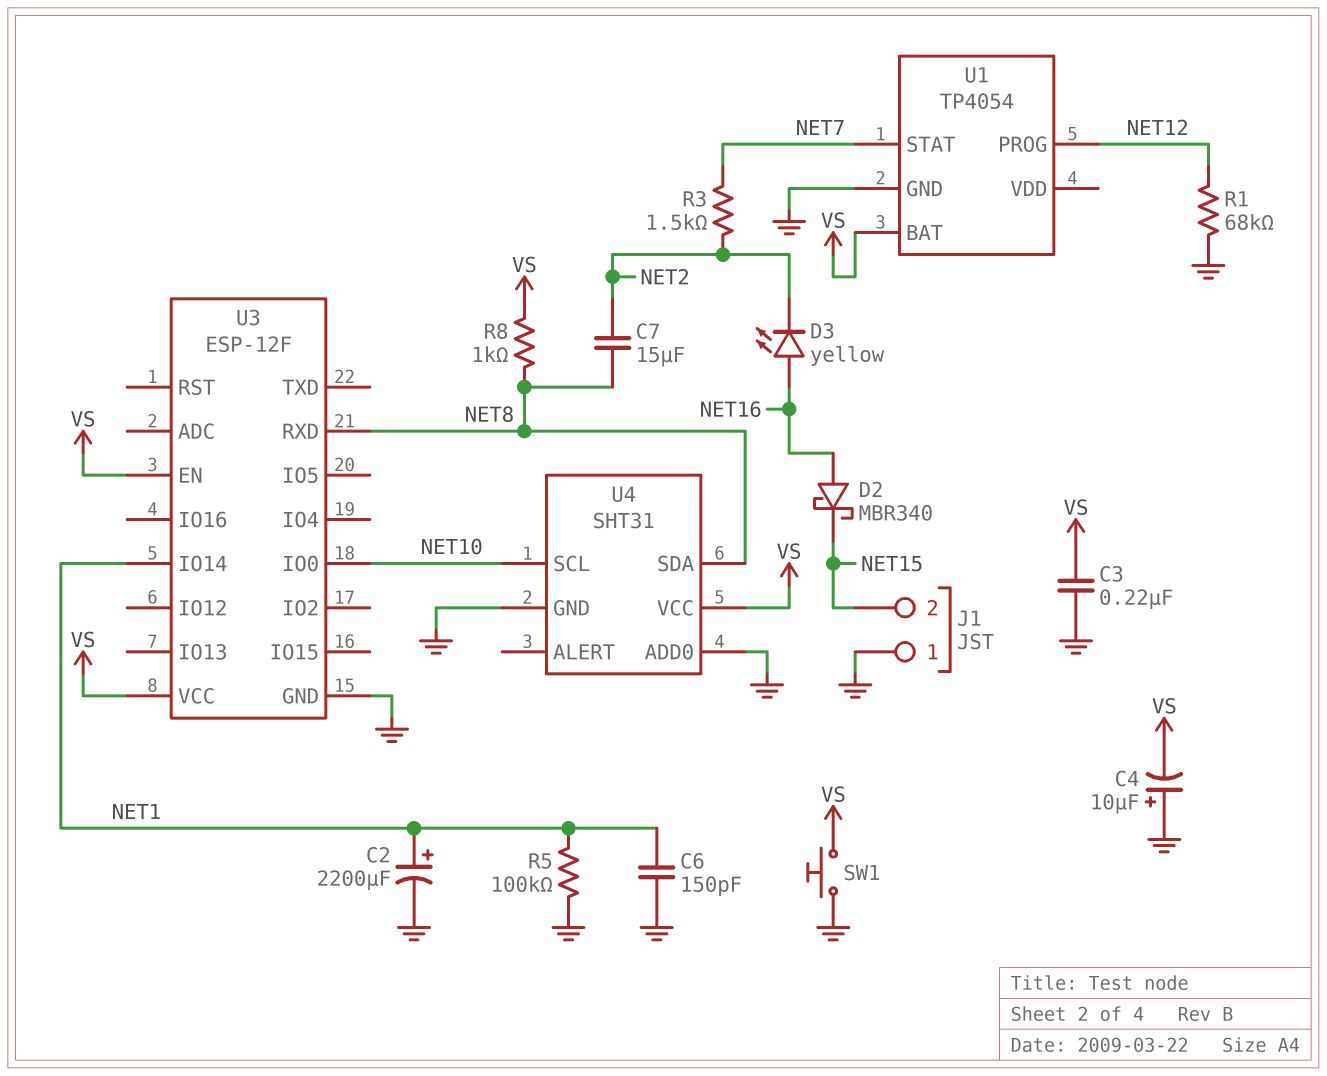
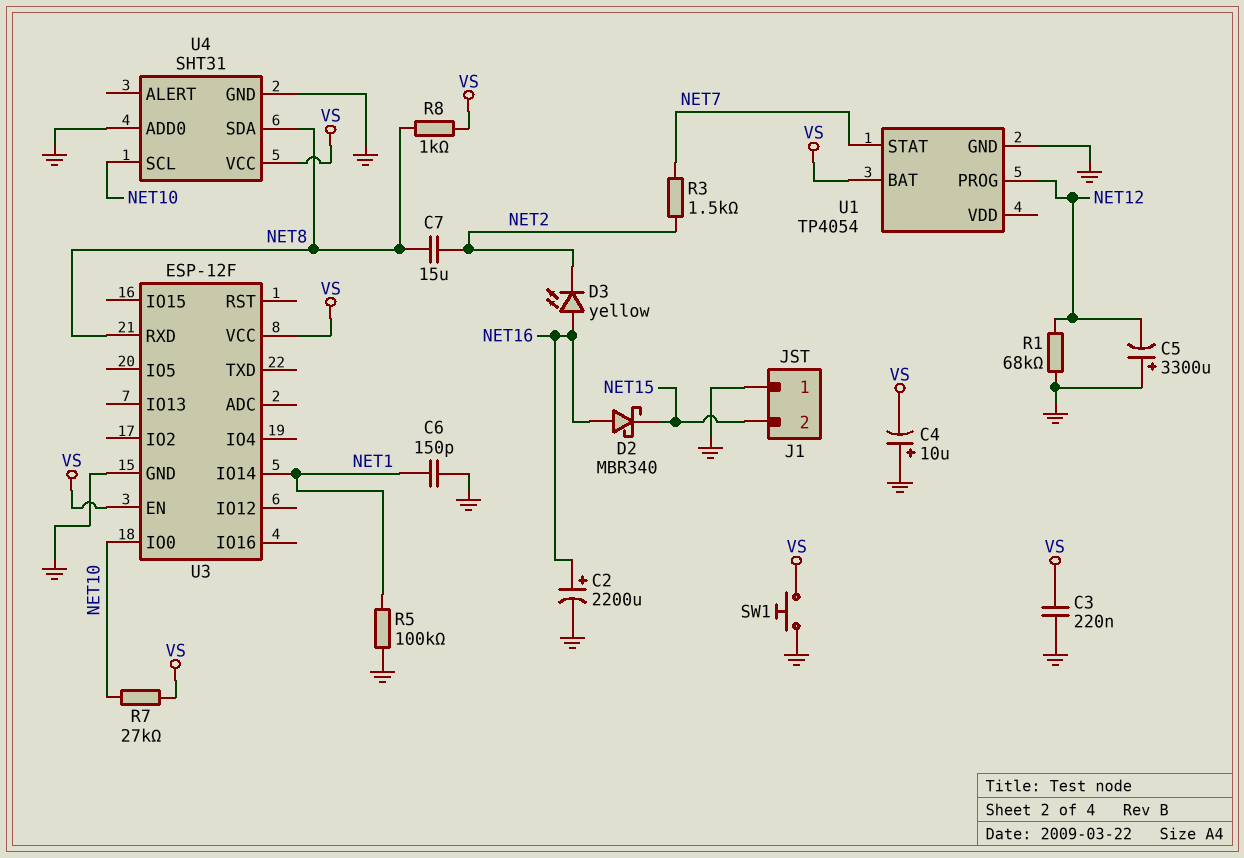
C2: 2200uF (plus NET1, minus GND) -> 2200uF (plus NET16, minus GND)
C5: none -> 3300uF (plus GND, minus NET12)
R7: none -> 27k (NET10, VS)

